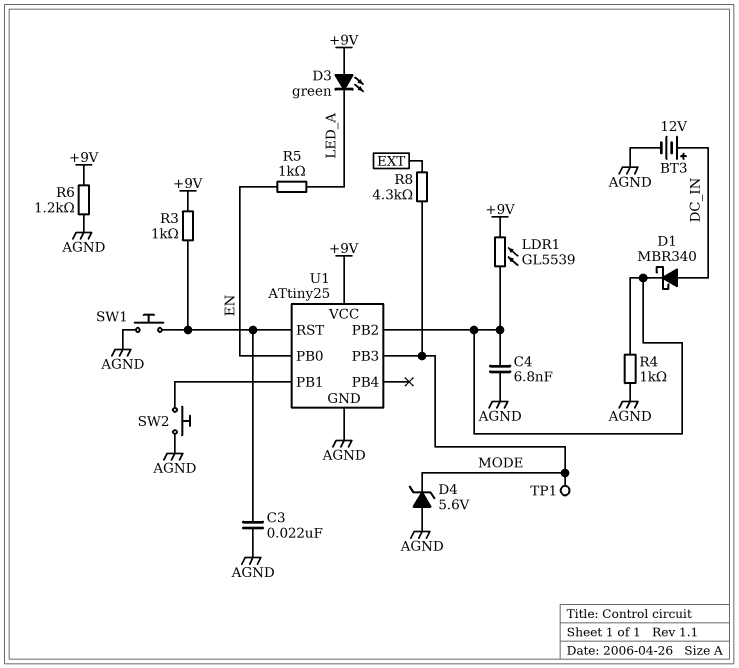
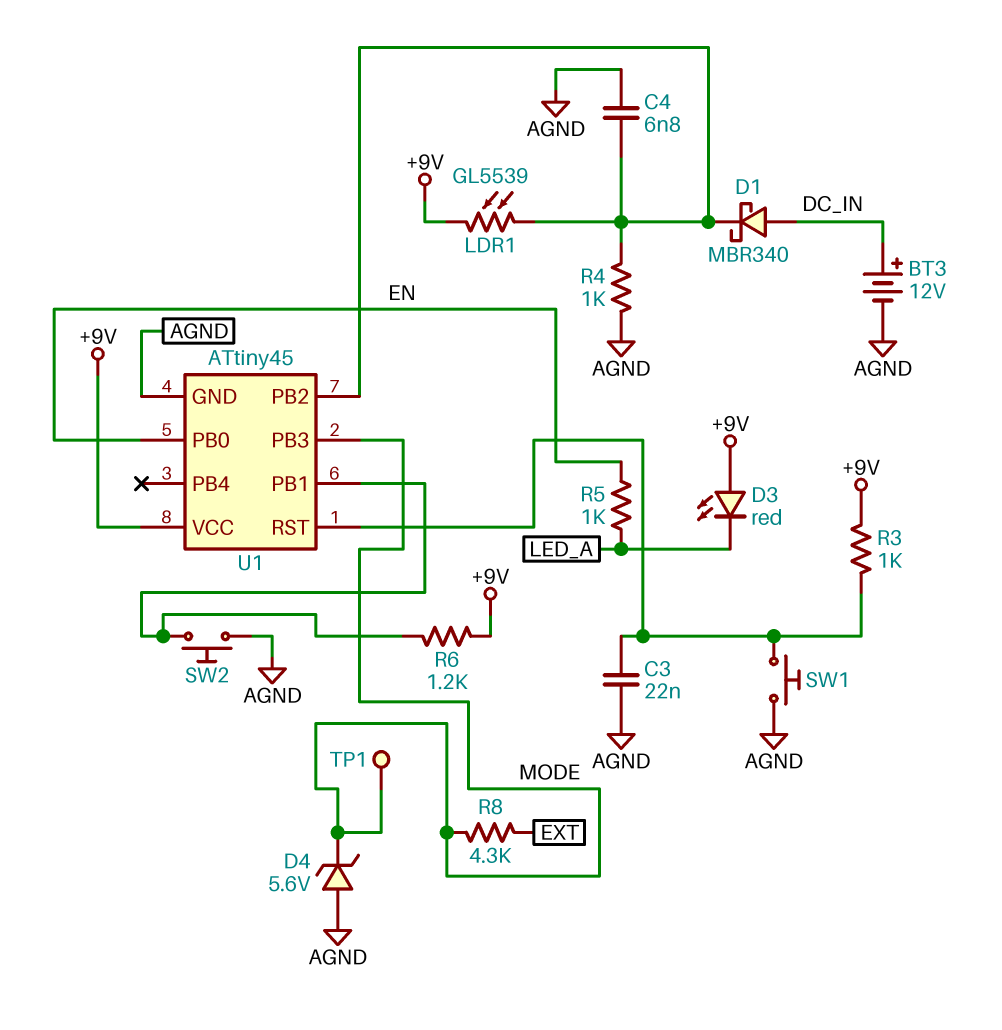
D3: LED green (A +9V, K LED_A) -> LED red (A +9V, K LED_A)
R6: 1.2k (+9V, AGND) -> 1.2k (+9V, U1/PB1)
U1: ATtiny25 -> ATtiny45

